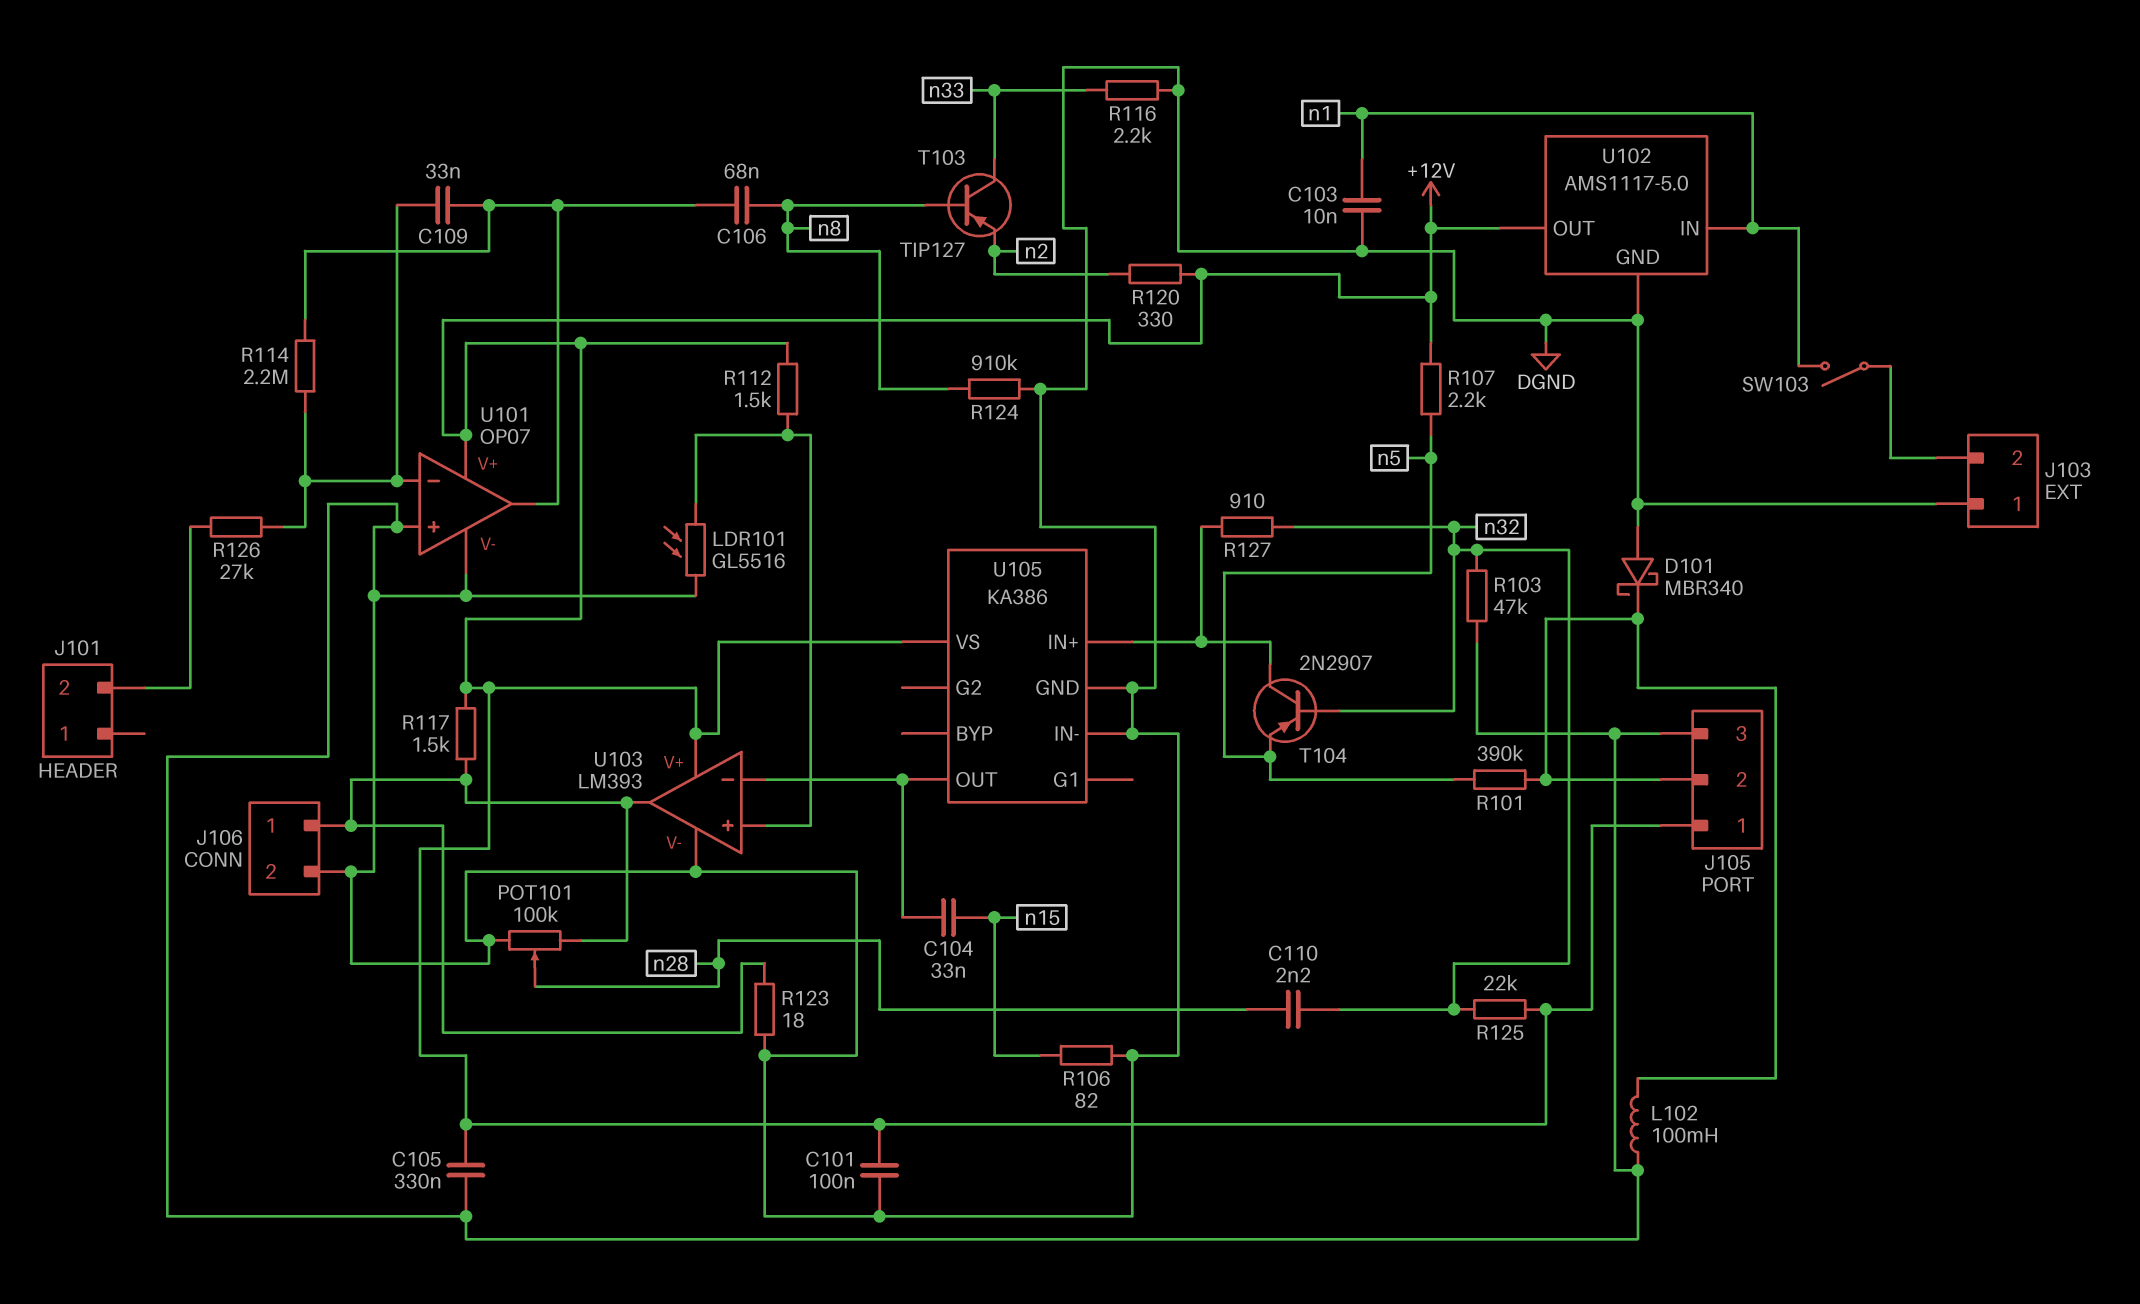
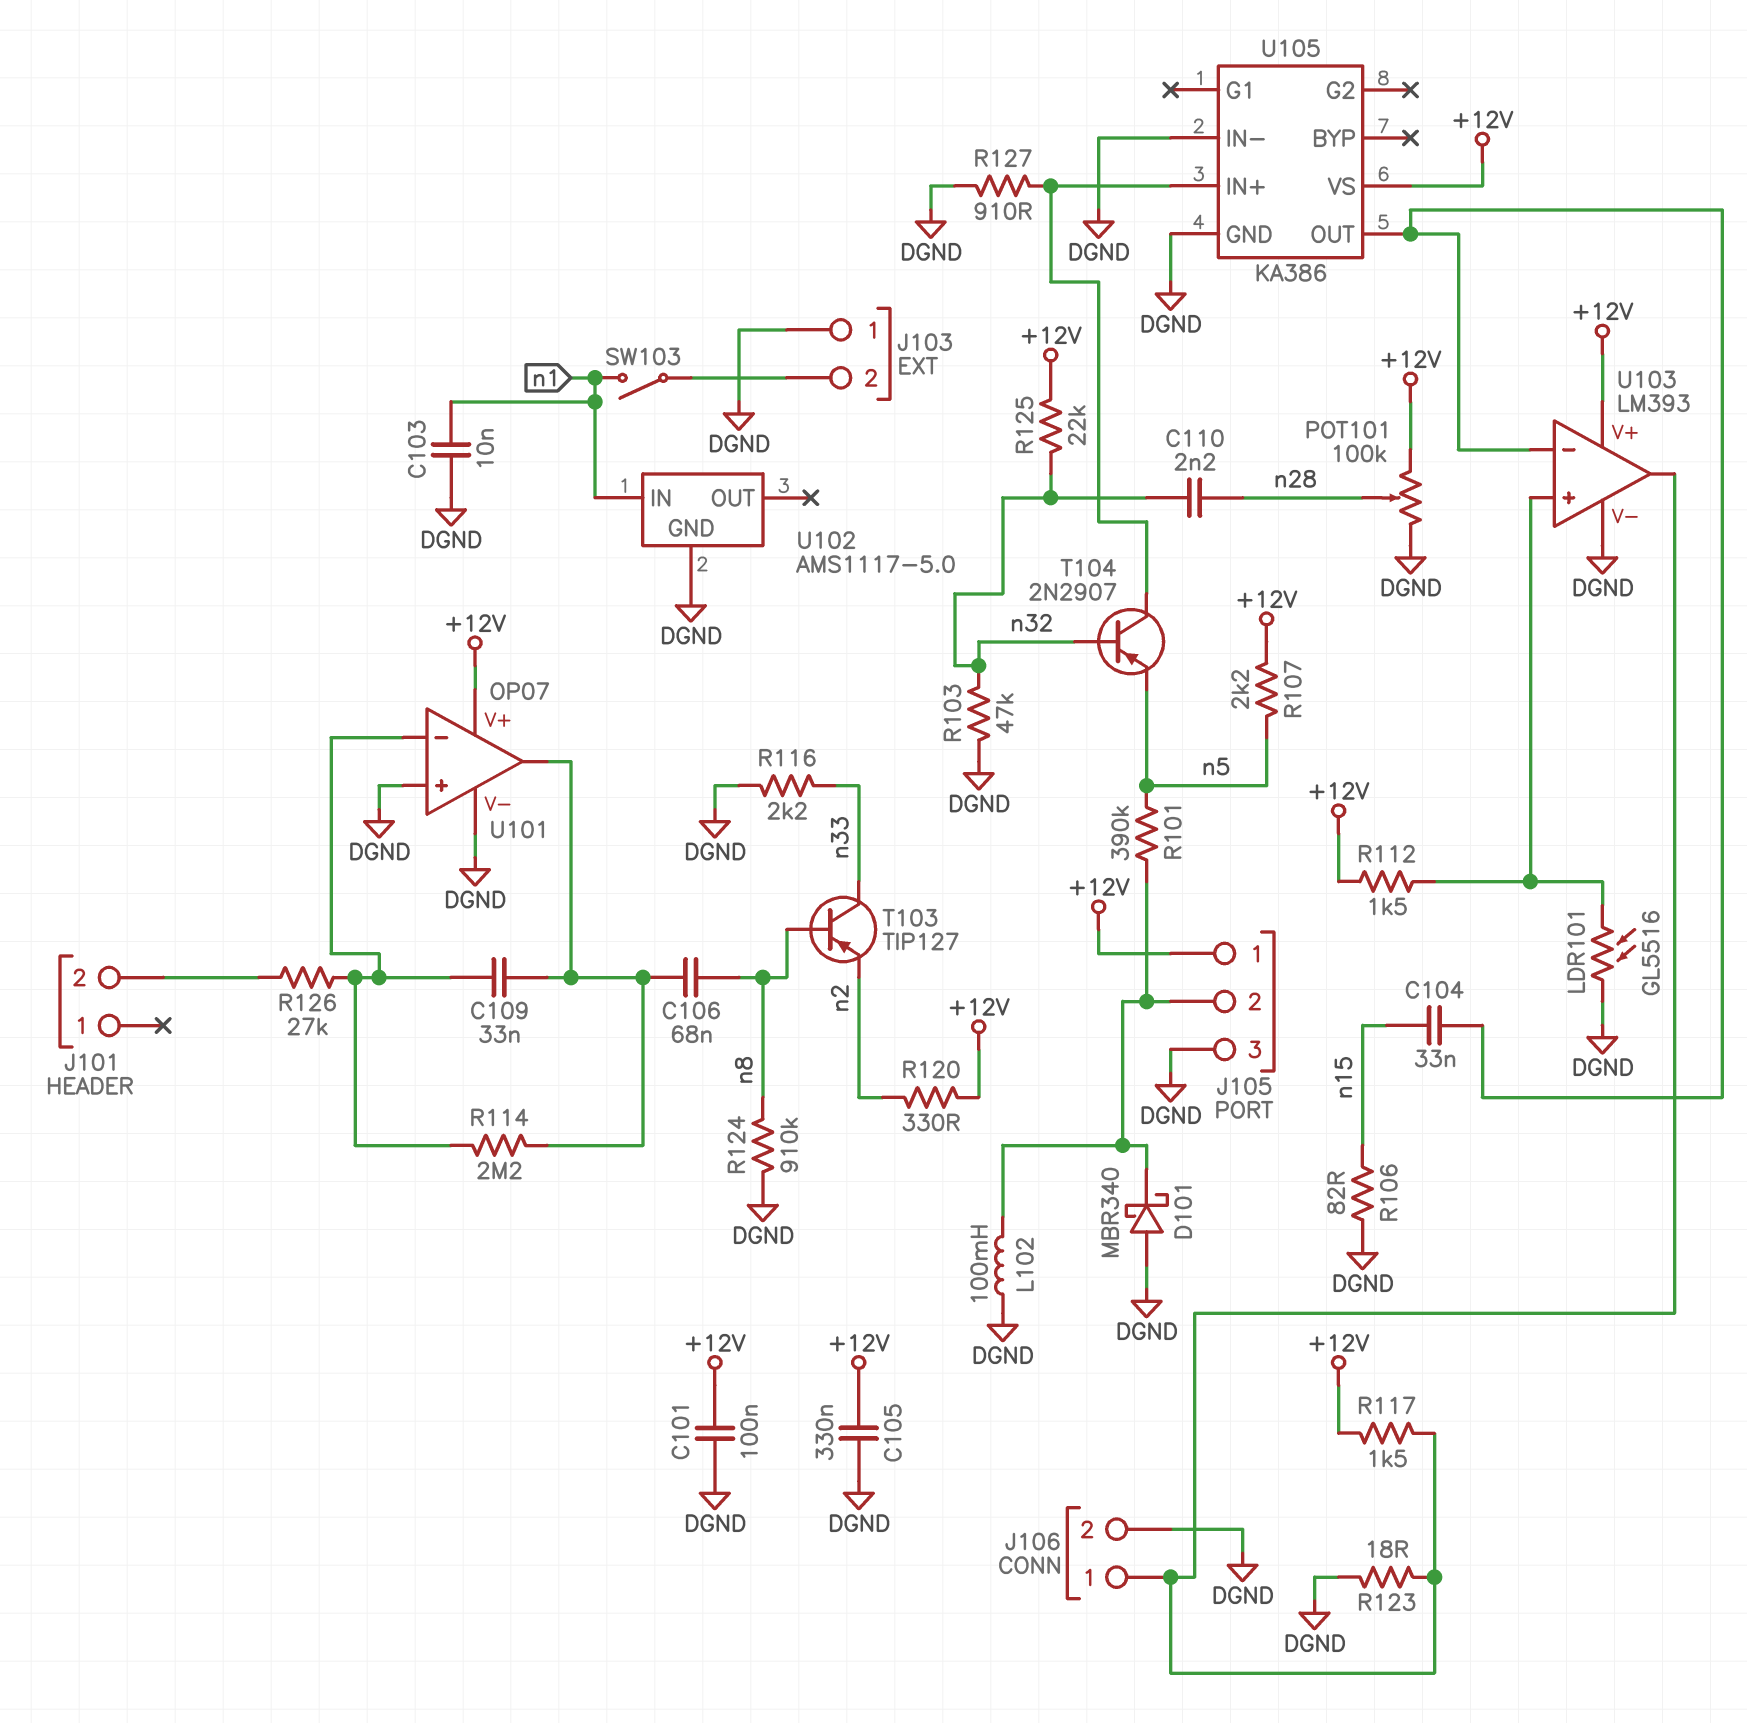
POT101: 100k (DGND, J106/1, wiper n28) -> 100k (+12V, DGND, wiper n28)
R127: 910 (U105/IN+, n32) -> 910 (DGND, U105/IN+)
U102 pin OUT: +12V -> none

